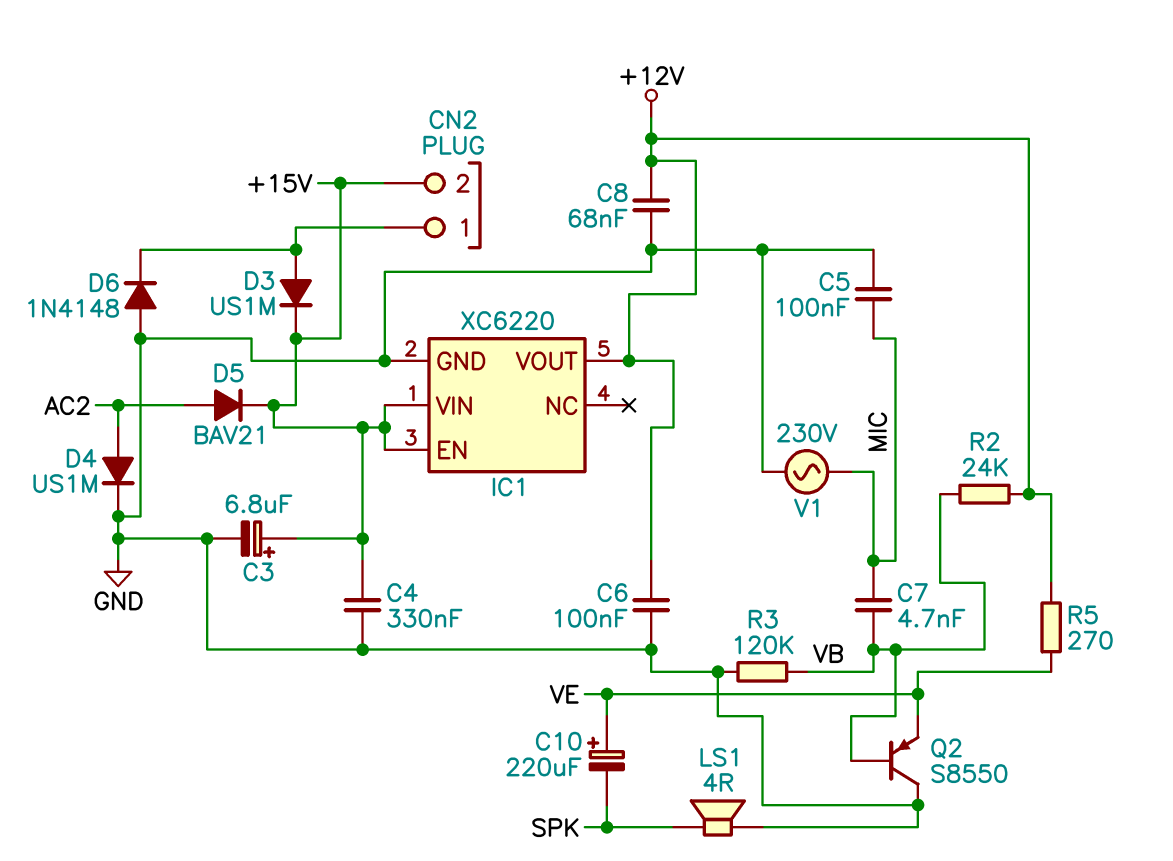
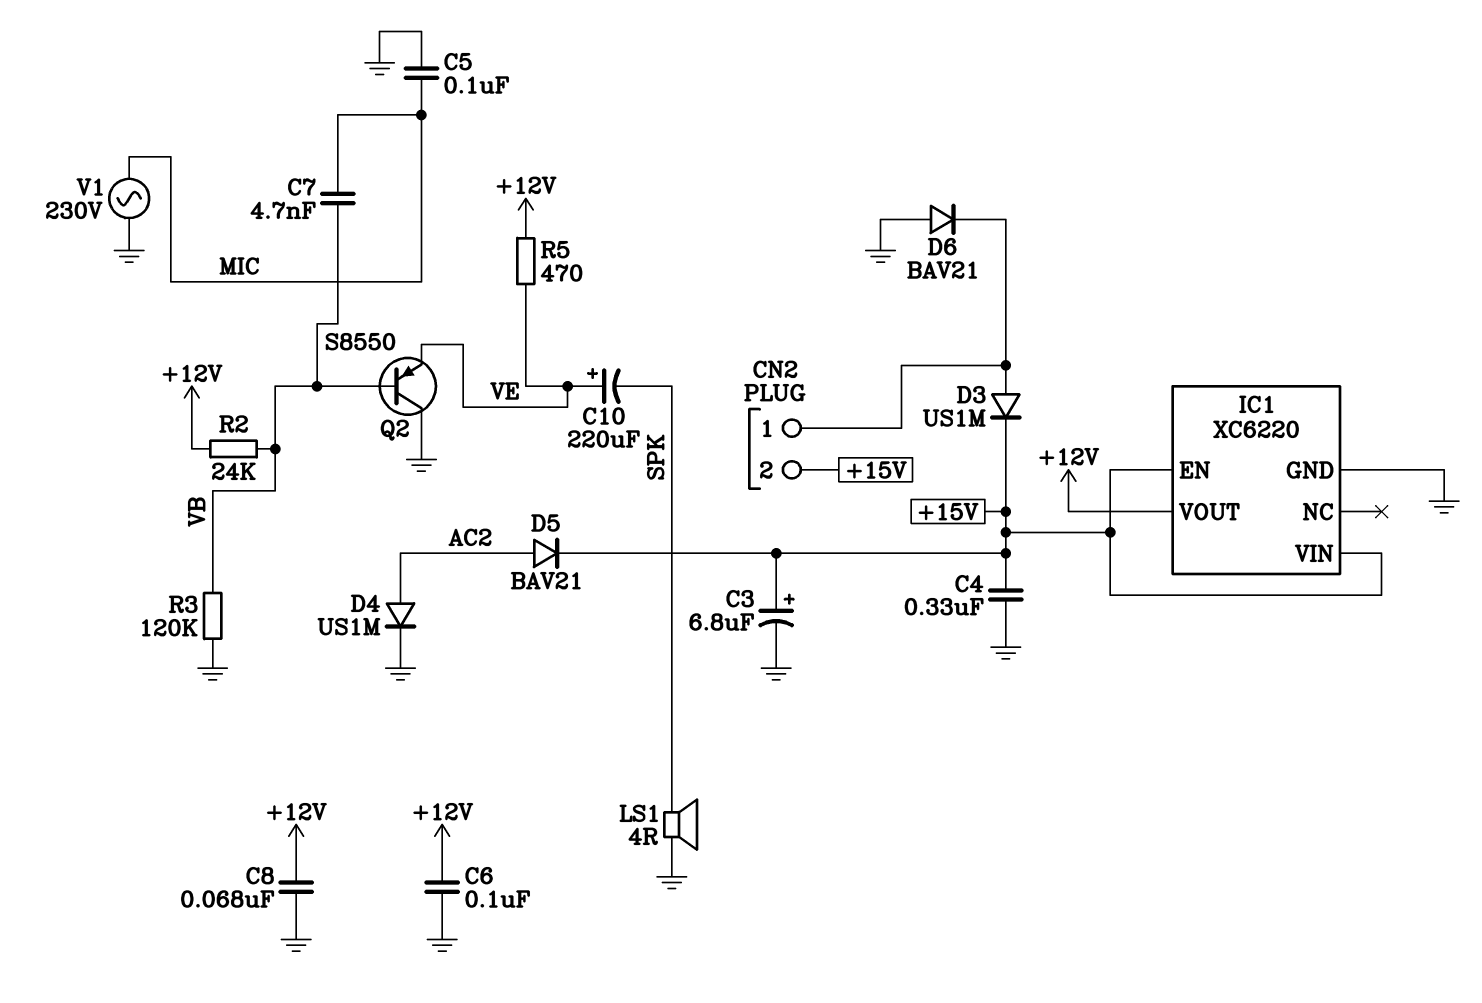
D6: diode 1N4148 (A GND, K CN2/1) -> diode BAV21 (A GND, K CN2/1)
R5: 270 (+12V, VE) -> 470 (+12V, VE)

